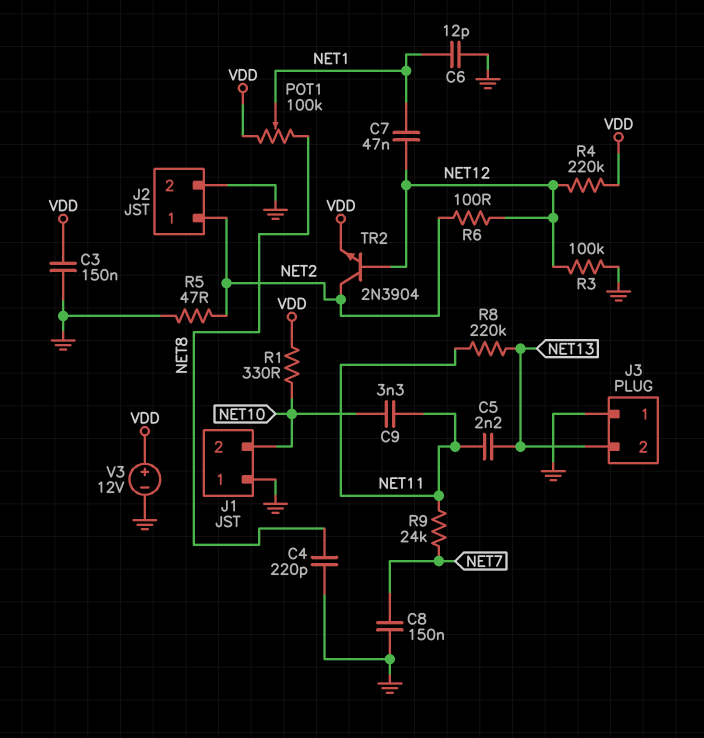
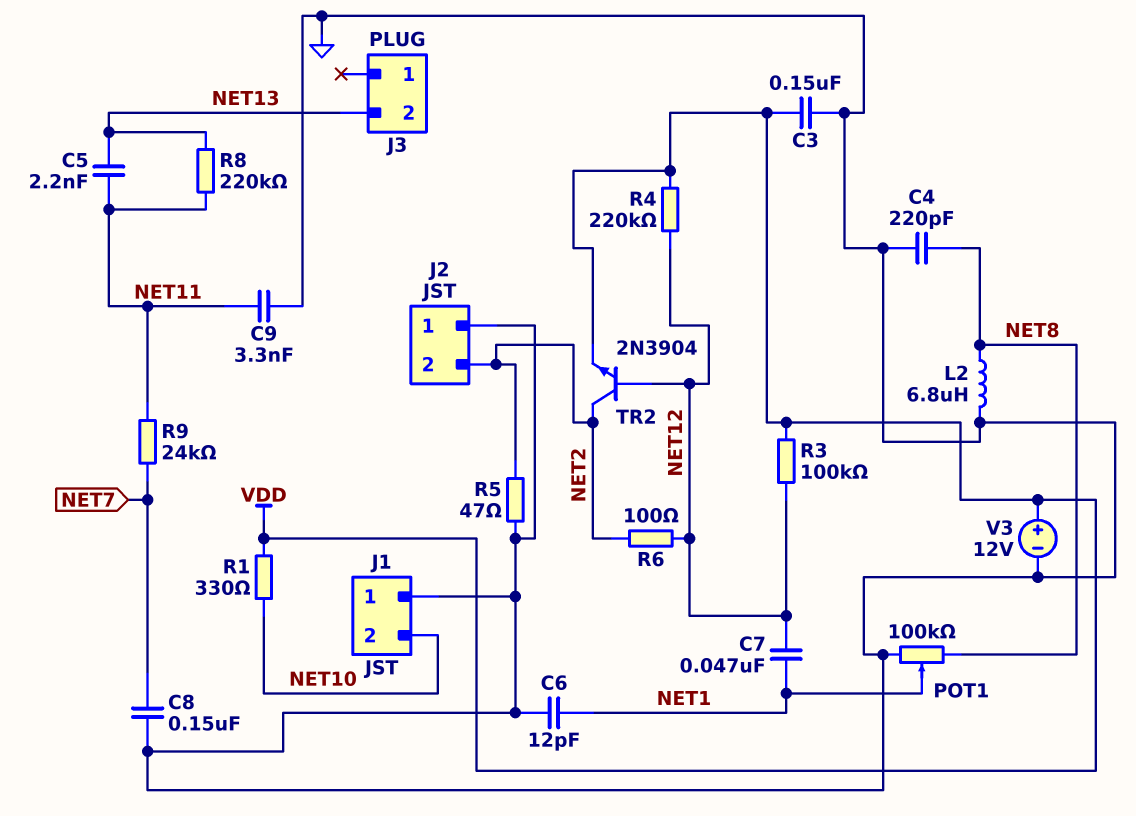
C9: 3.3nF (NET10, NET11) -> 3.3nF (GND, NET11)
J2 pin 1: NET2 -> GND
J2 pin 2: GND -> NET2
J3 pin 1: GND -> none
L2: none -> 6.8uH (GND, NET8)
POT1: 100k (NET8, VDD, wiper NET1) -> 100k (GND, NET8, wiper NET1)
R3: 100k (GND, NET12) -> 100k (NET12, VDD)

